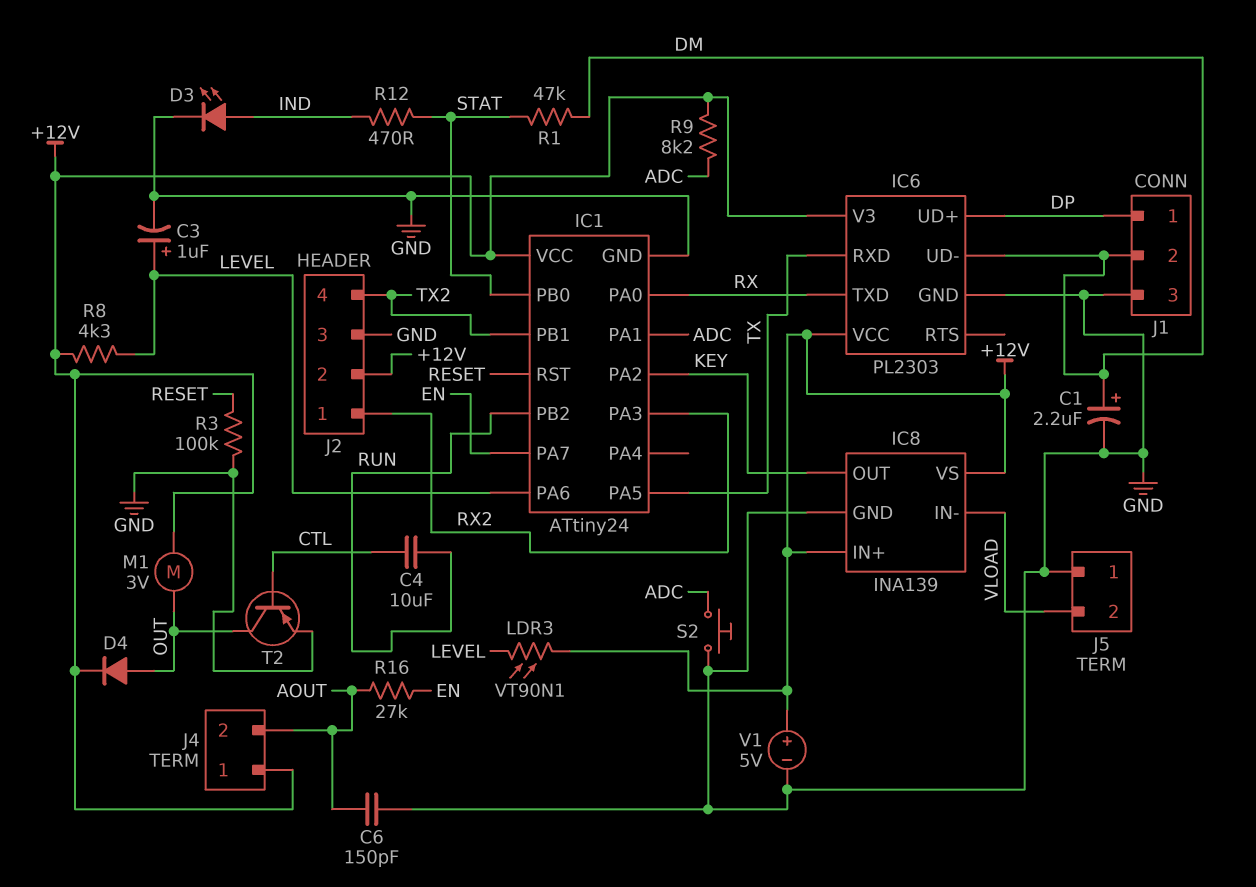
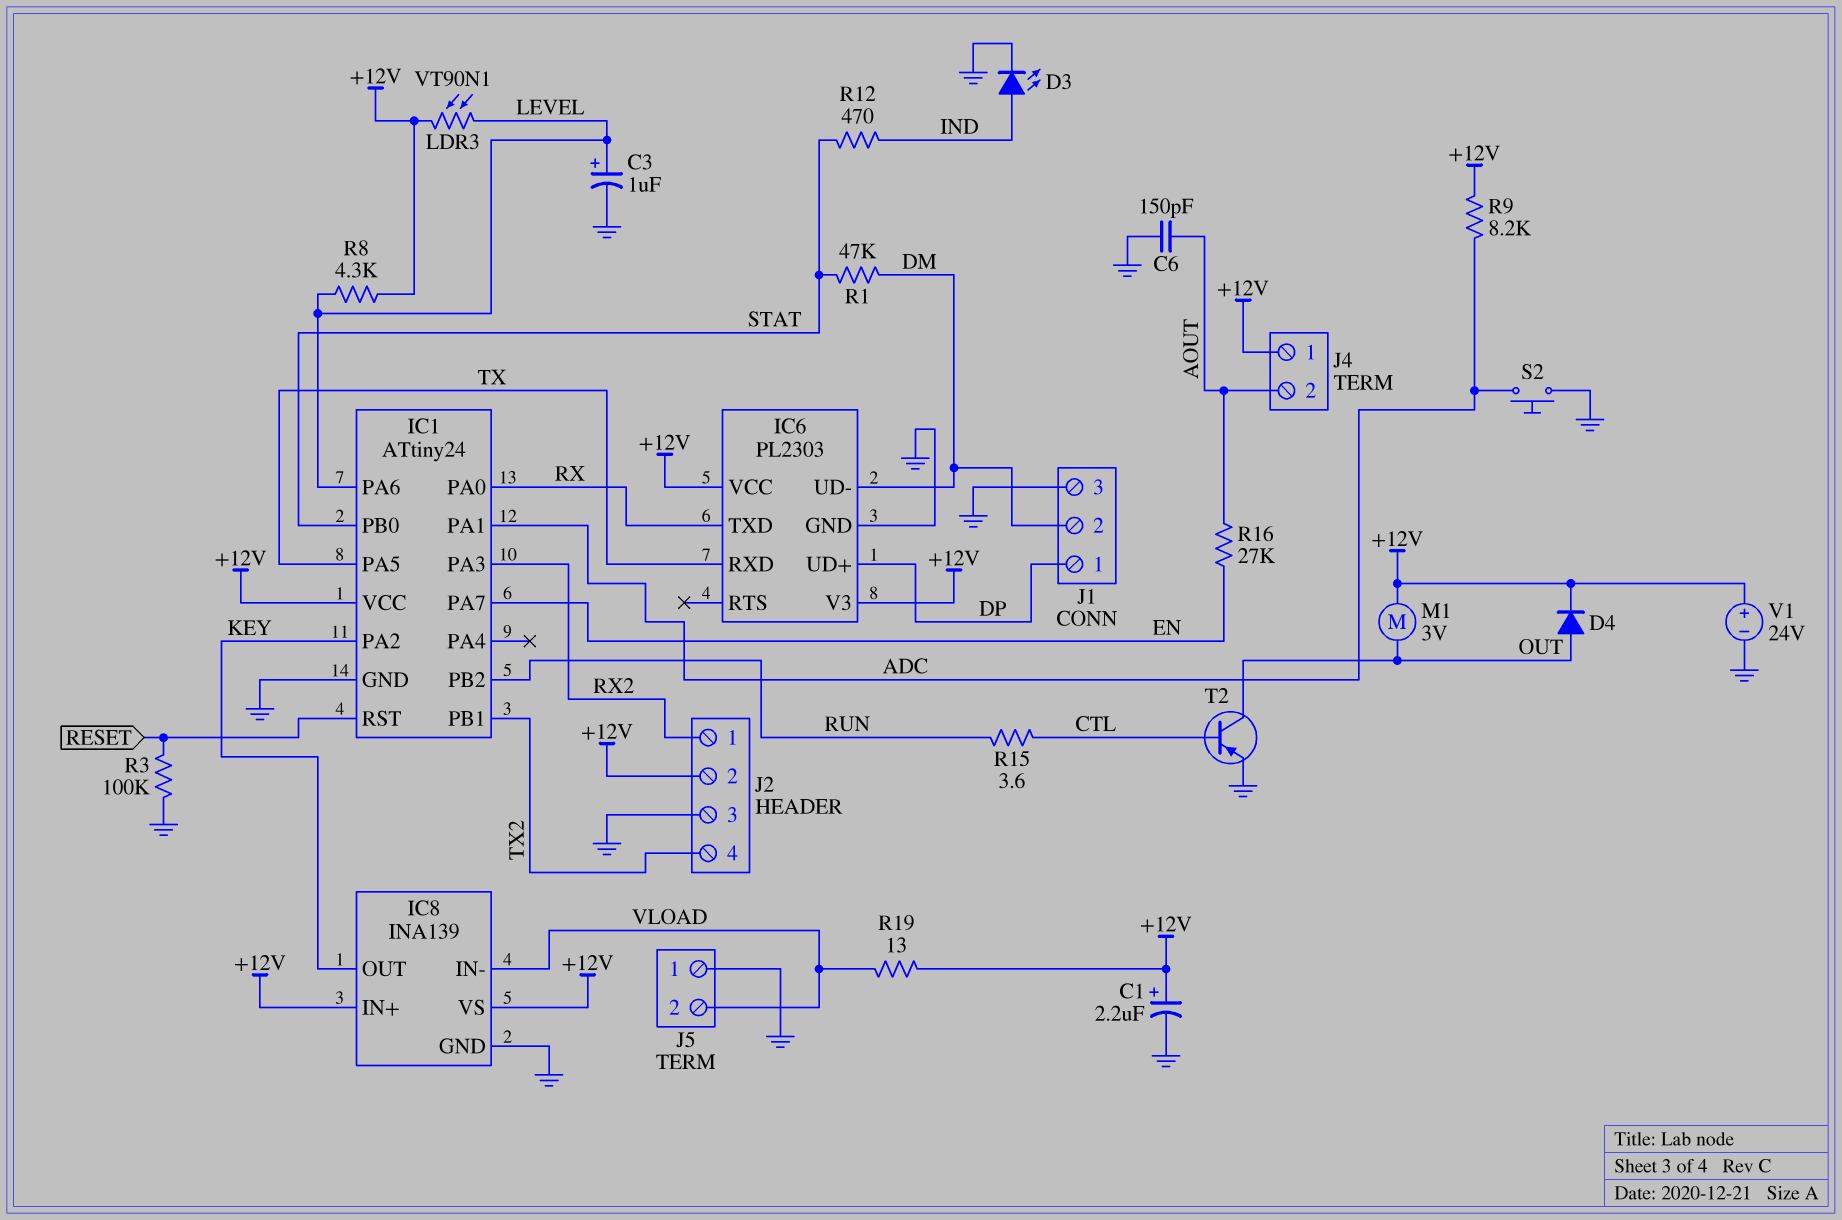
C1: 2.2uF (plus DM, minus GND) -> 2.2uF (plus +12V, minus GND)
C4: 10uF (CTL, RUN) -> none
R15: none -> 3.6 (CTL, RUN)
R19: none -> 13 (+12V, VLOAD)
V1: 5V (plus +12V, minus GND) -> 24V (plus +12V, minus GND)

